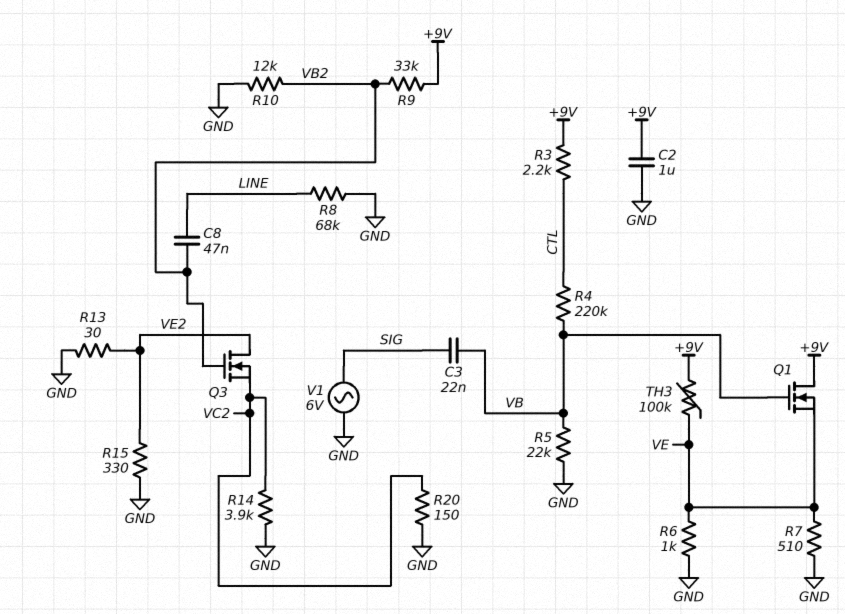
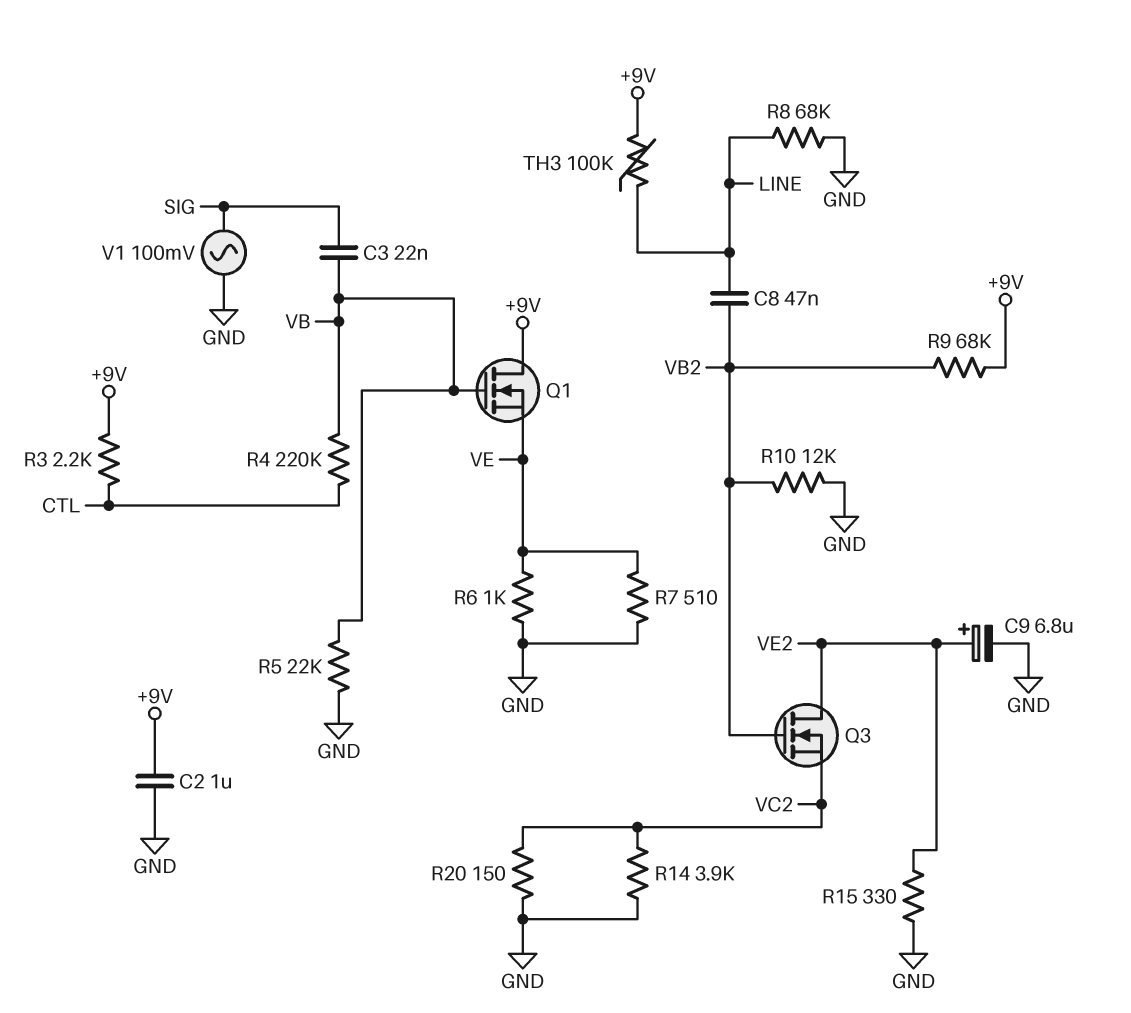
C9: none -> 6.8uF (plus VE2, minus GND)
R9: 33k (+9V, VB2) -> 68k (+9V, VB2)
R13: 30 (GND, VE2) -> none
TH3: 100k (+9V, VE) -> 100k (+9V, LINE)
V1: AC 6V (GND, SIG) -> AC 100mV (GND, SIG)

